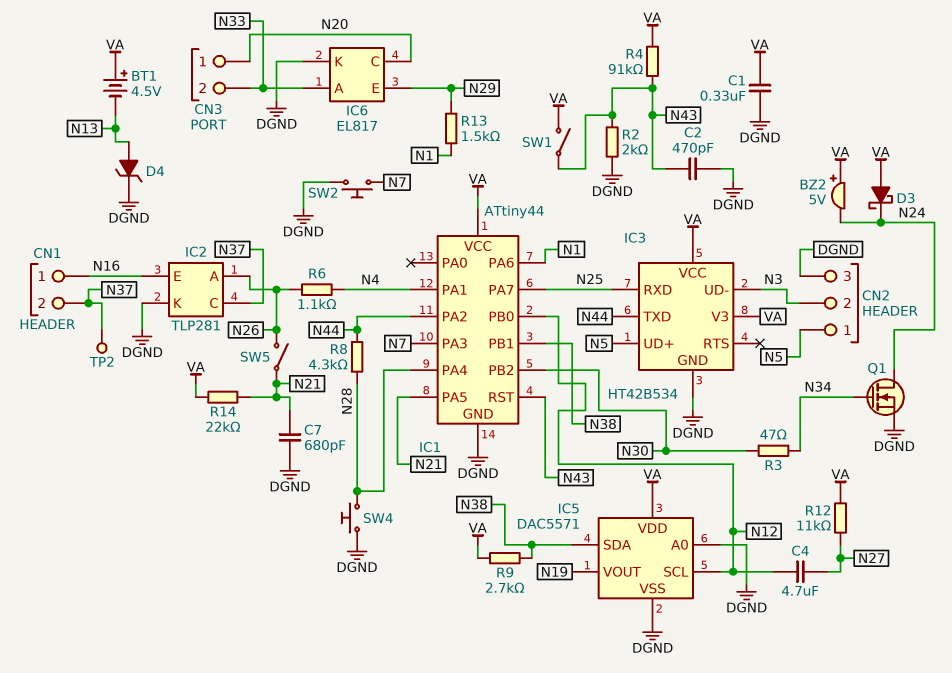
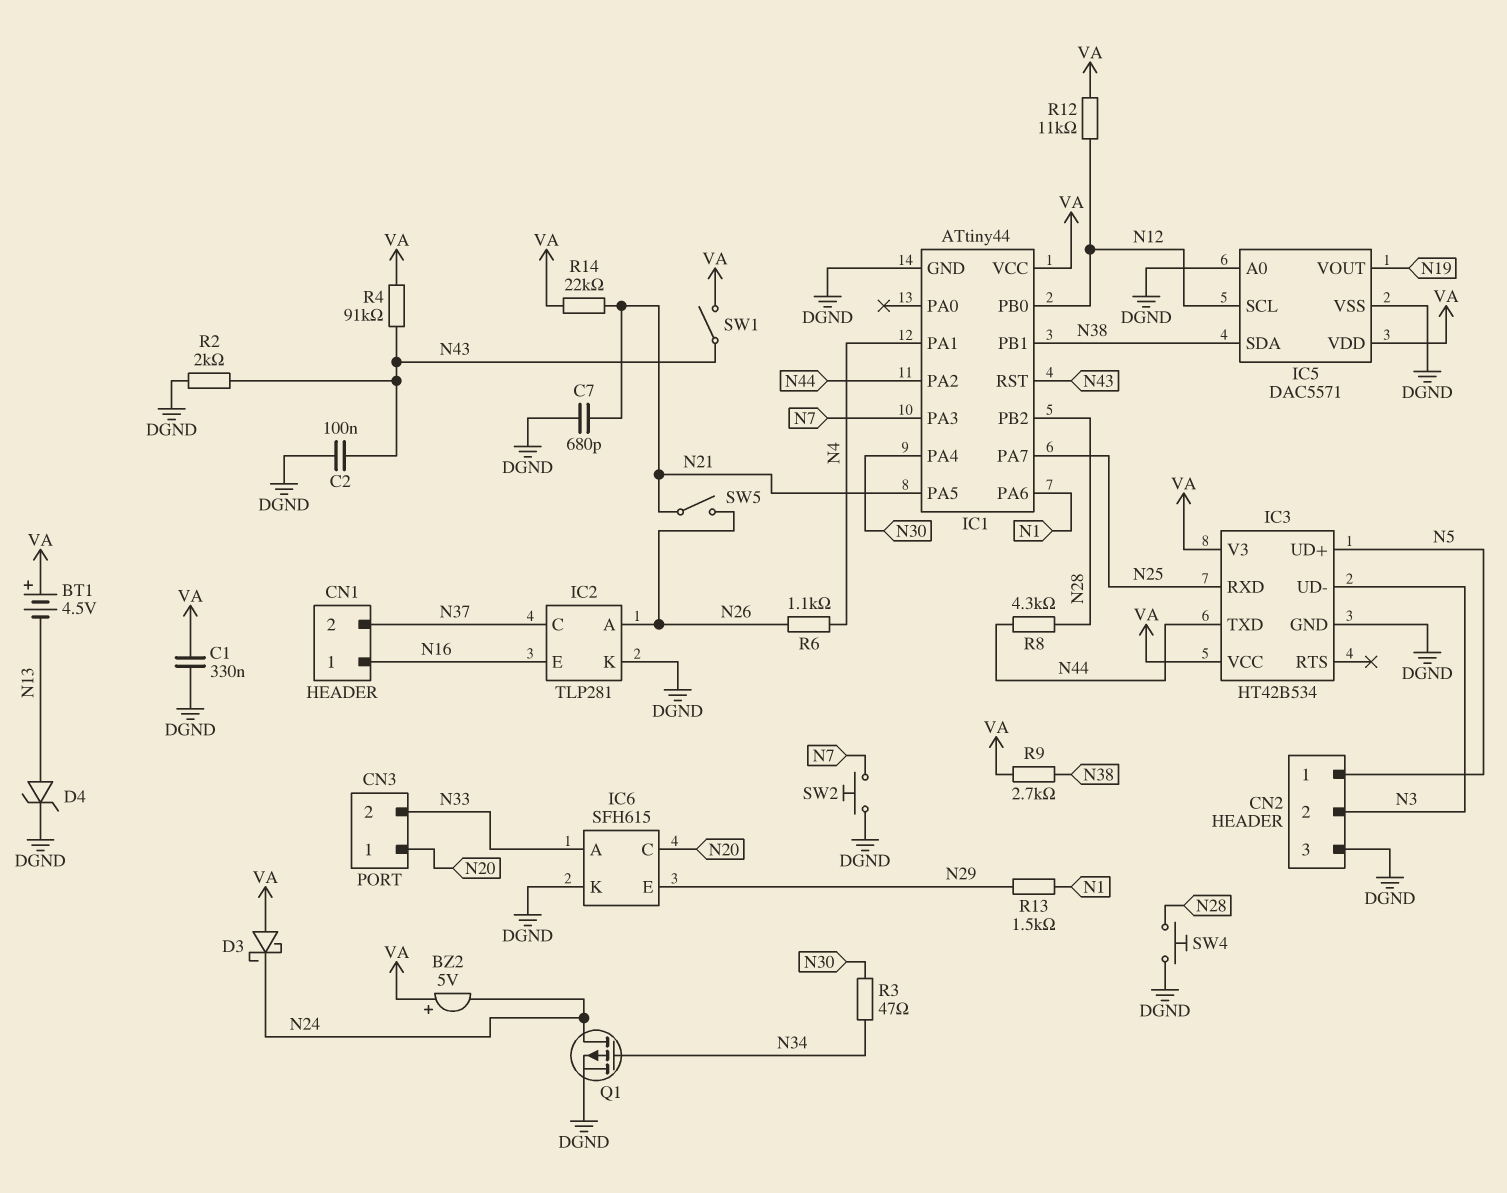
C2: 470pF (DGND, N43) -> 100nF (DGND, N43)
C4: 4.7uF (N12, N27) -> none
IC1 pin PA4: N28 -> N30
IC1 pin PB2: N30 -> N28
IC6: EL817 -> SFH615
Q1: NMOS (G N34, D N24, S DGND) -> PMOS (G N34, D N24, S DGND)
R12: 11k (N27, VA) -> 11k (N12, VA)
TP2: test point (N37) -> none

